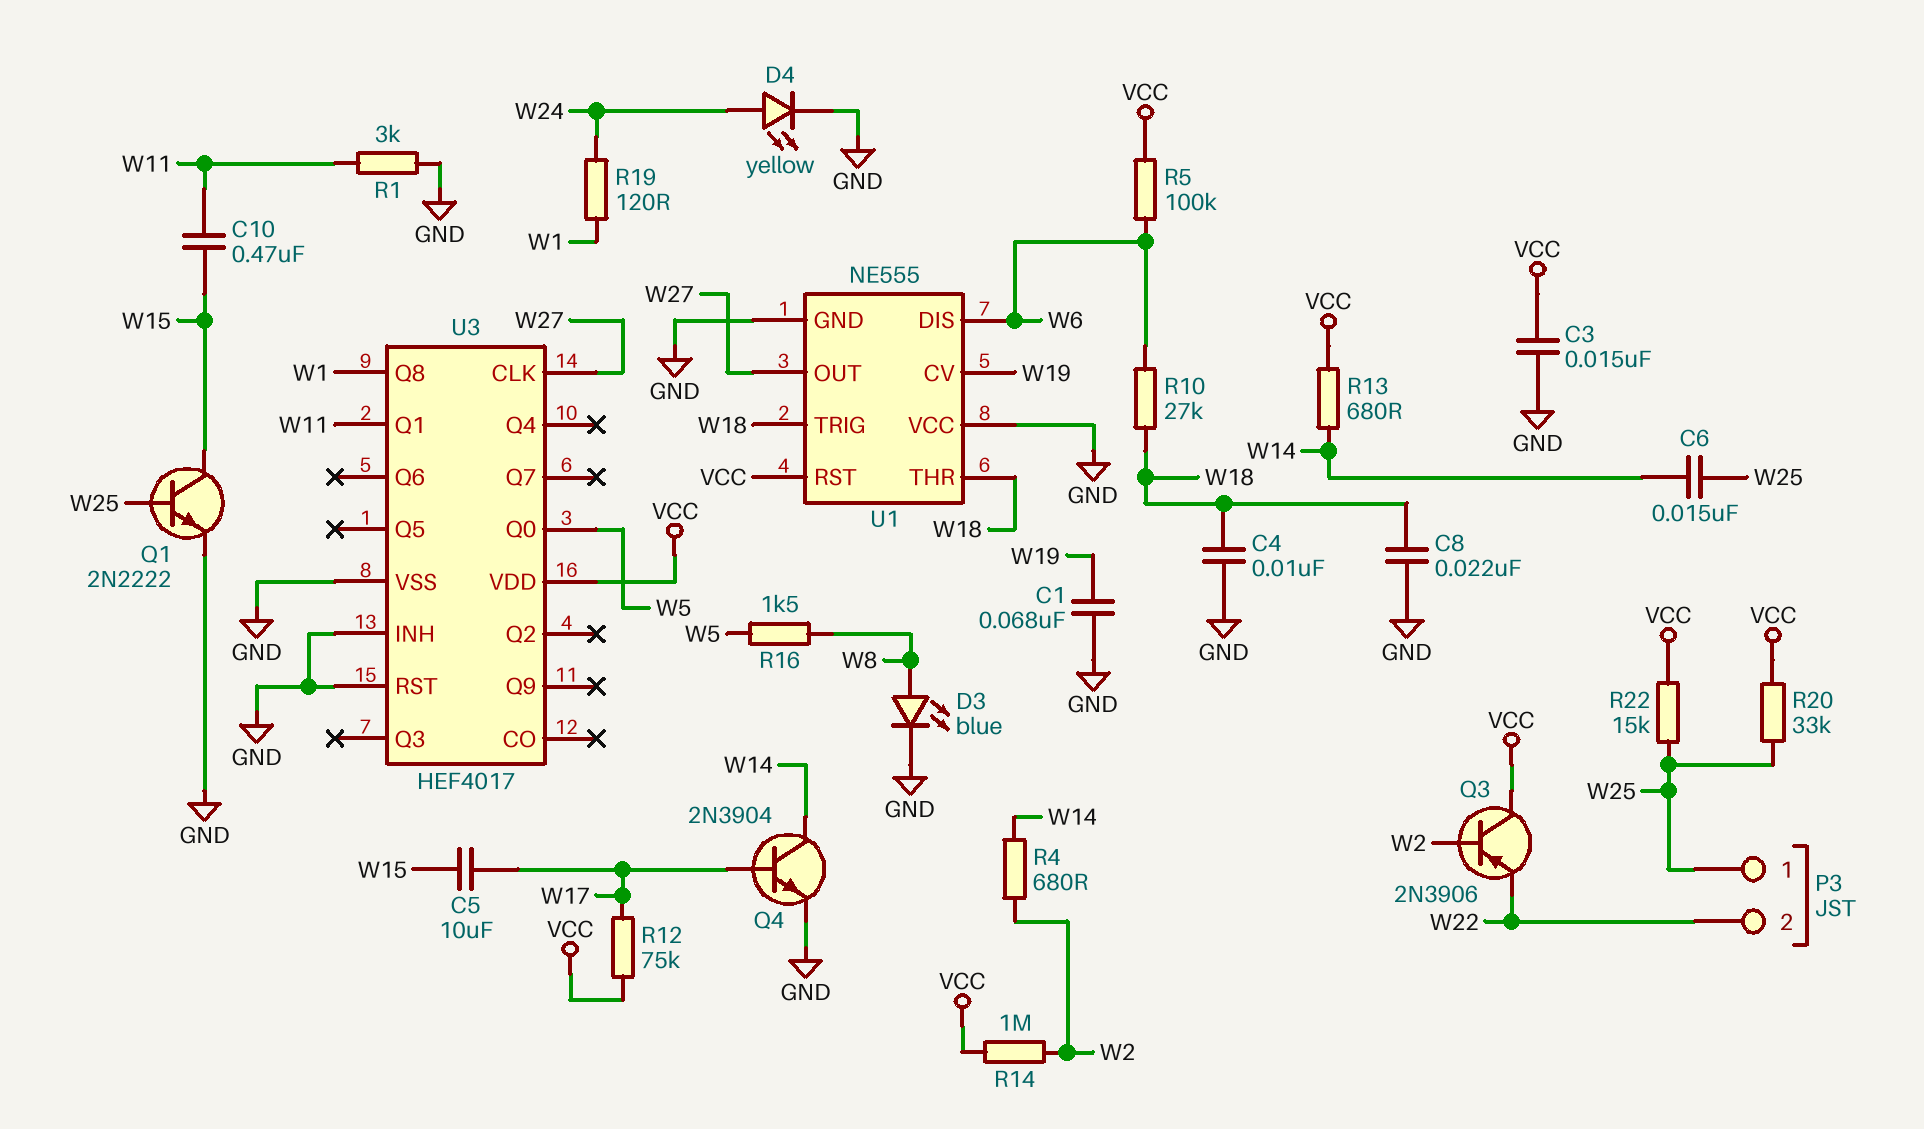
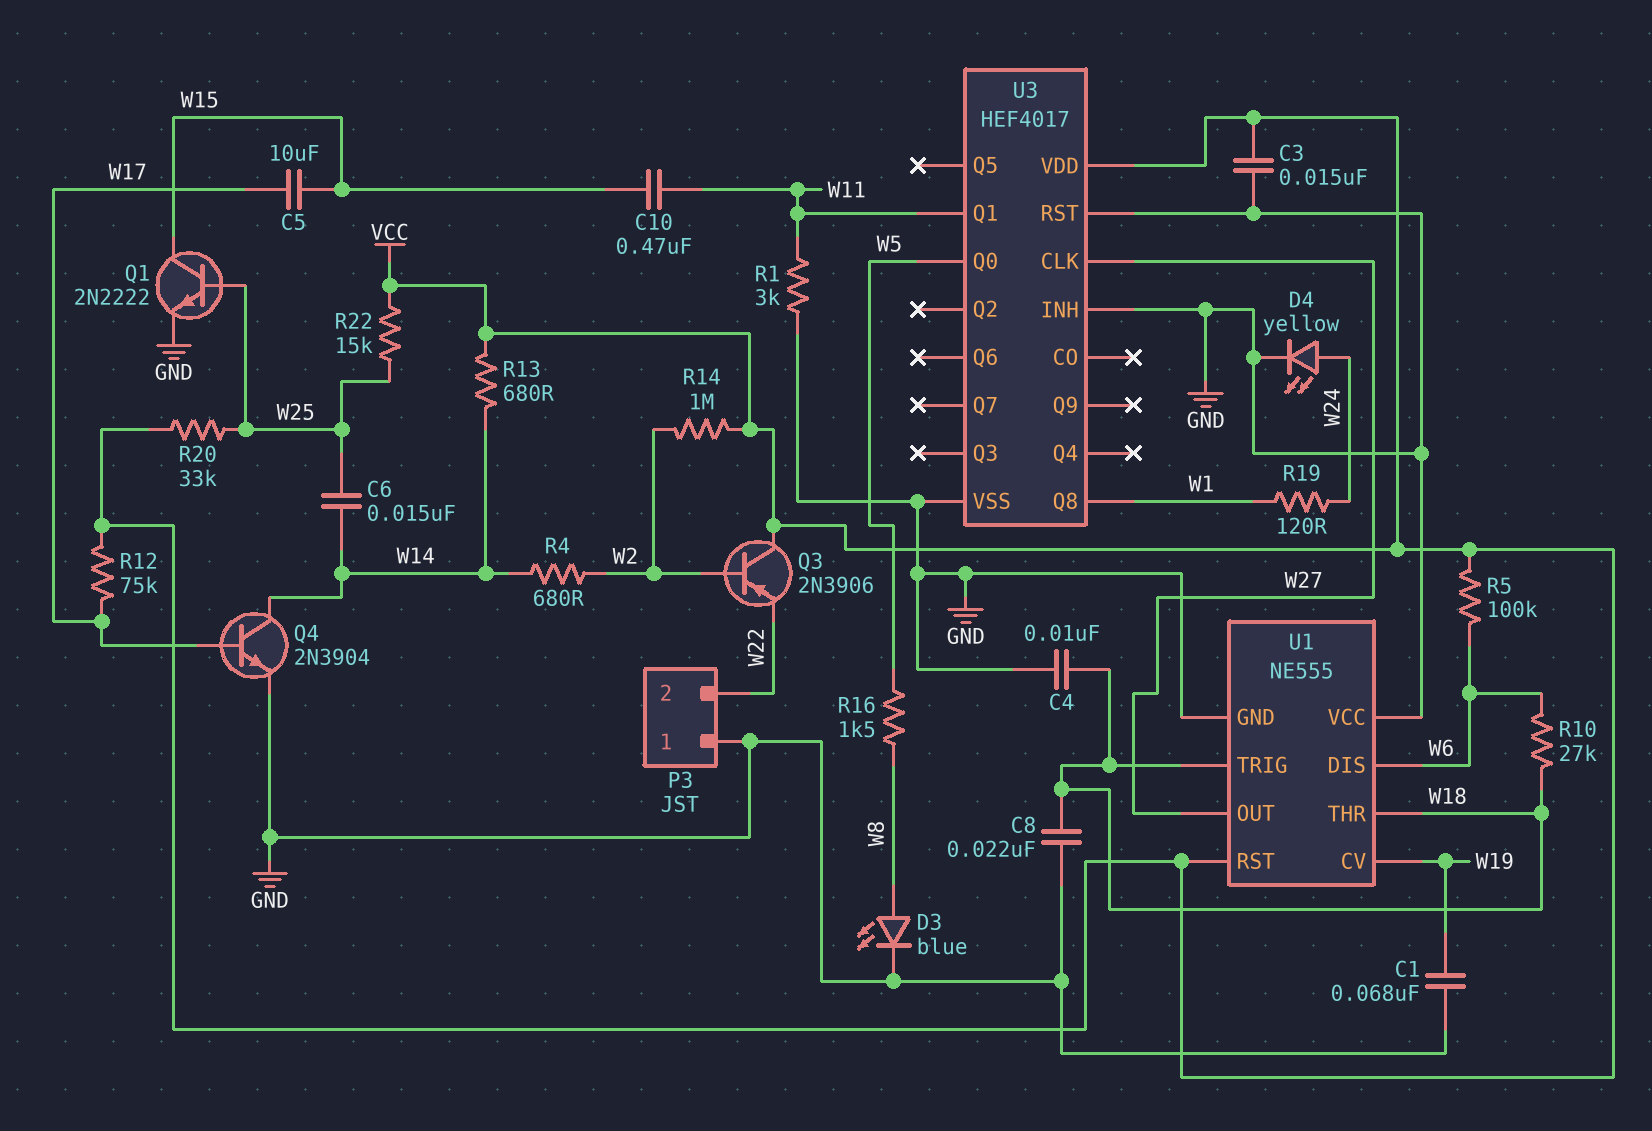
P3 pin 1: W25 -> GND

